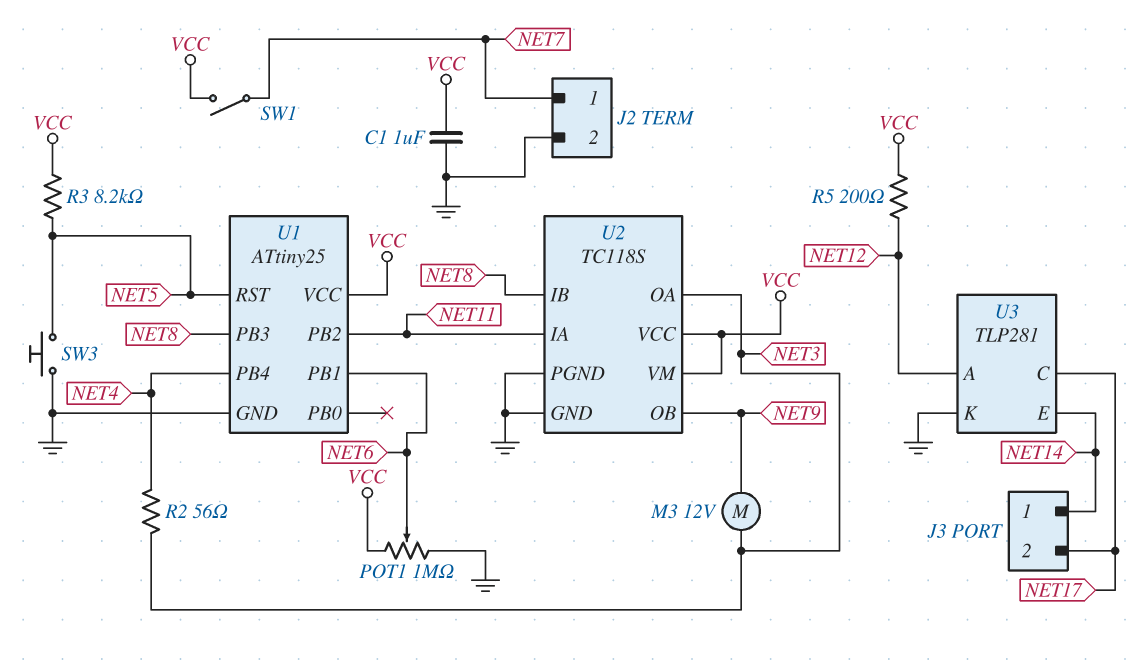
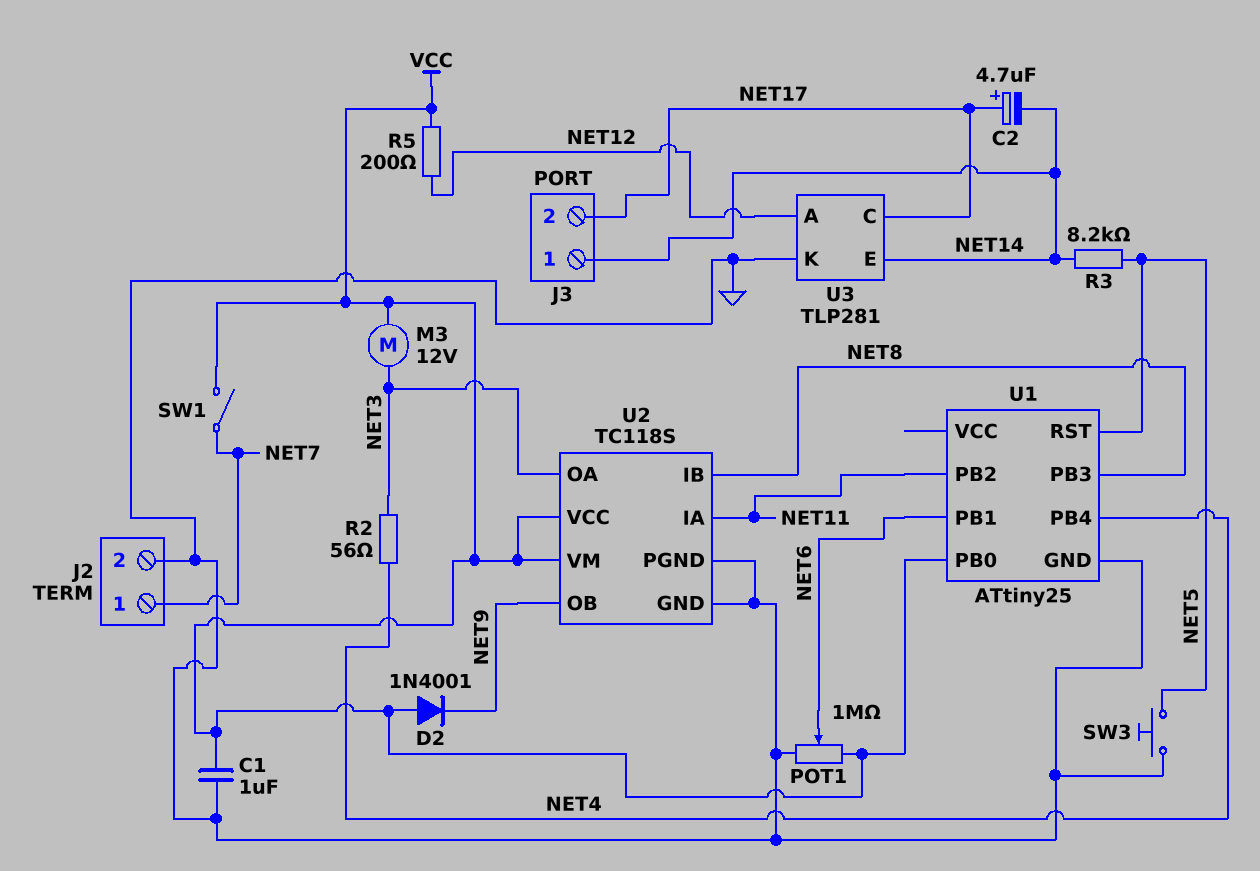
C2: none -> 4.7uF (plus NET17, minus NET14)
D2: none -> diode 1N4001 (A VCC, K NET9)
M3: motor 12V (NET3, NET9) -> motor 12V (NET3, VCC)
R3: 8.2k (NET5, VCC) -> 8.2k (NET5, NET14)
U1 pin PB0: none -> VCC
U1 pin VCC: VCC -> none

